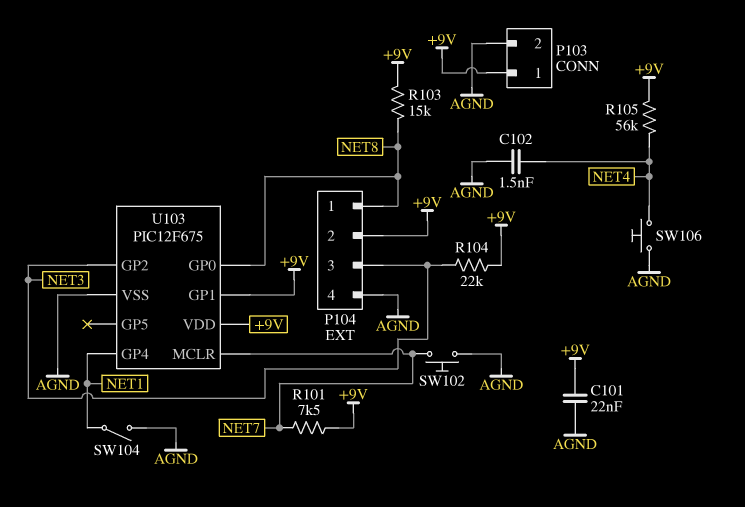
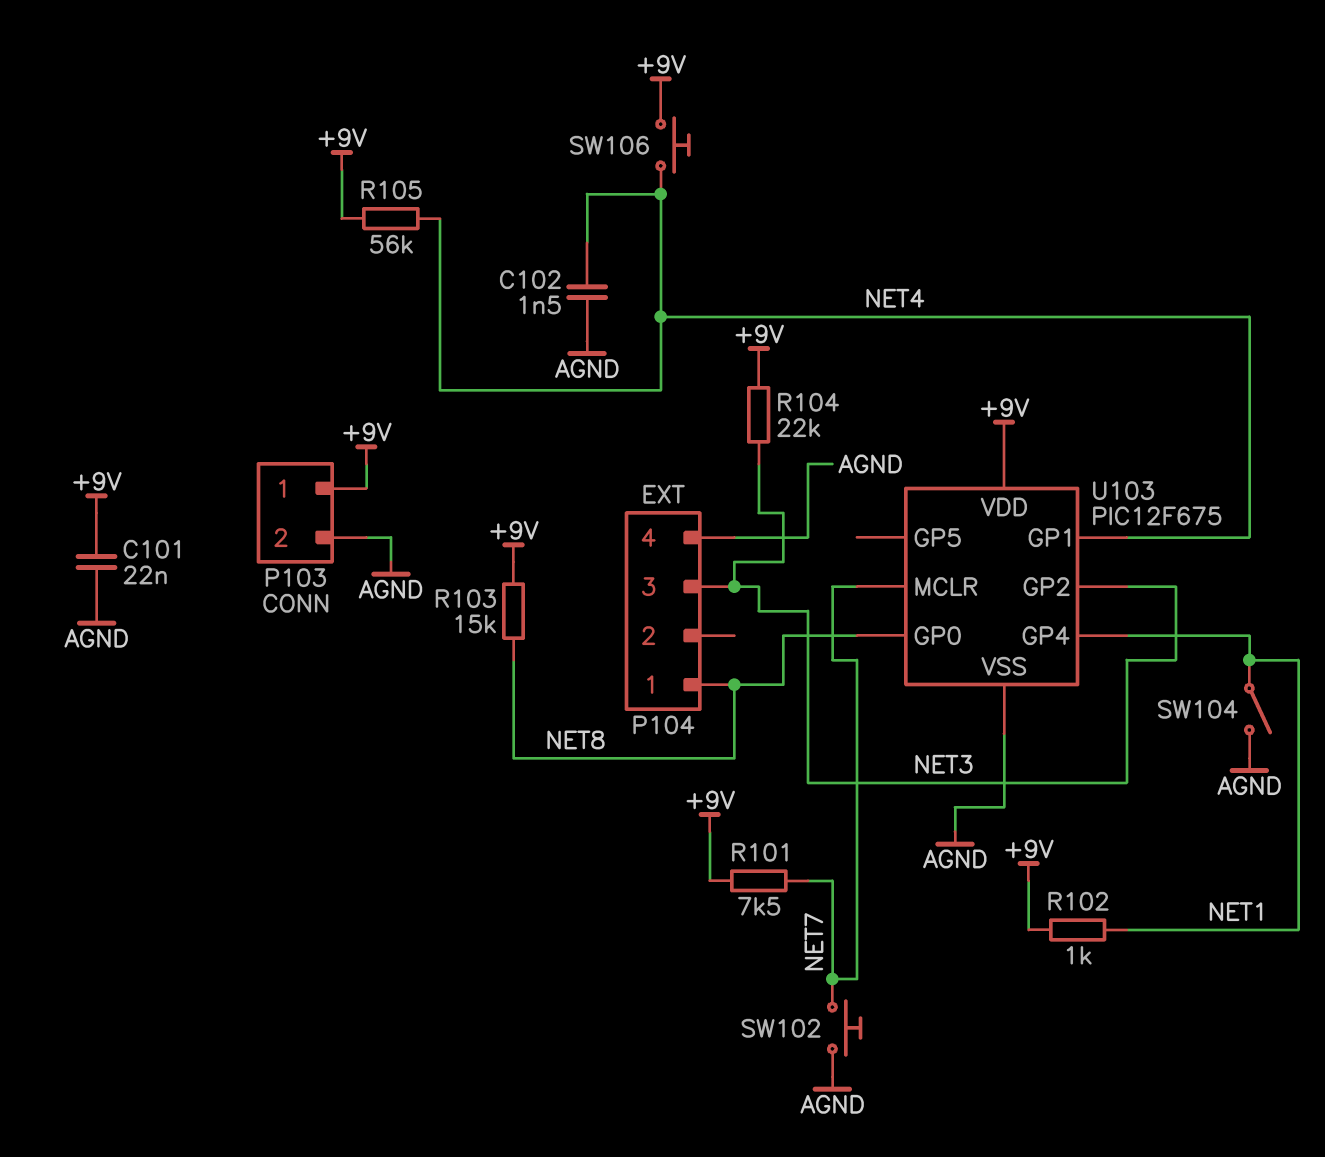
P104 pin 2: +9V -> none
R102: none -> 1k (+9V, NET1)
SW106: button (AGND, NET4) -> button (+9V, NET4)
U103 pin GP1: +9V -> NET4

